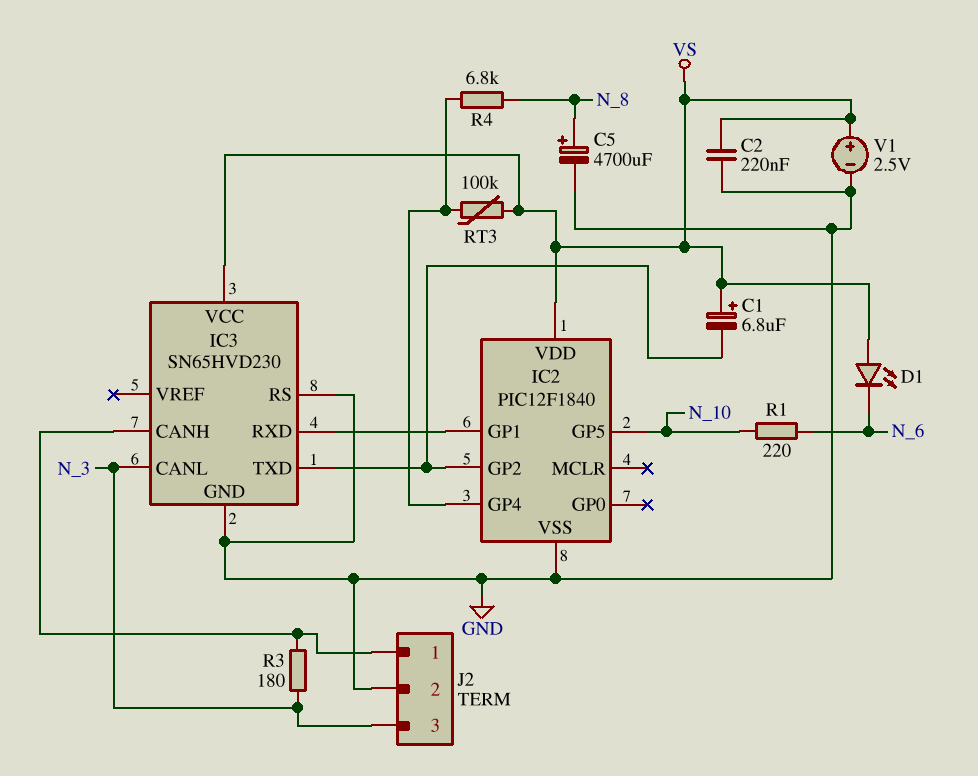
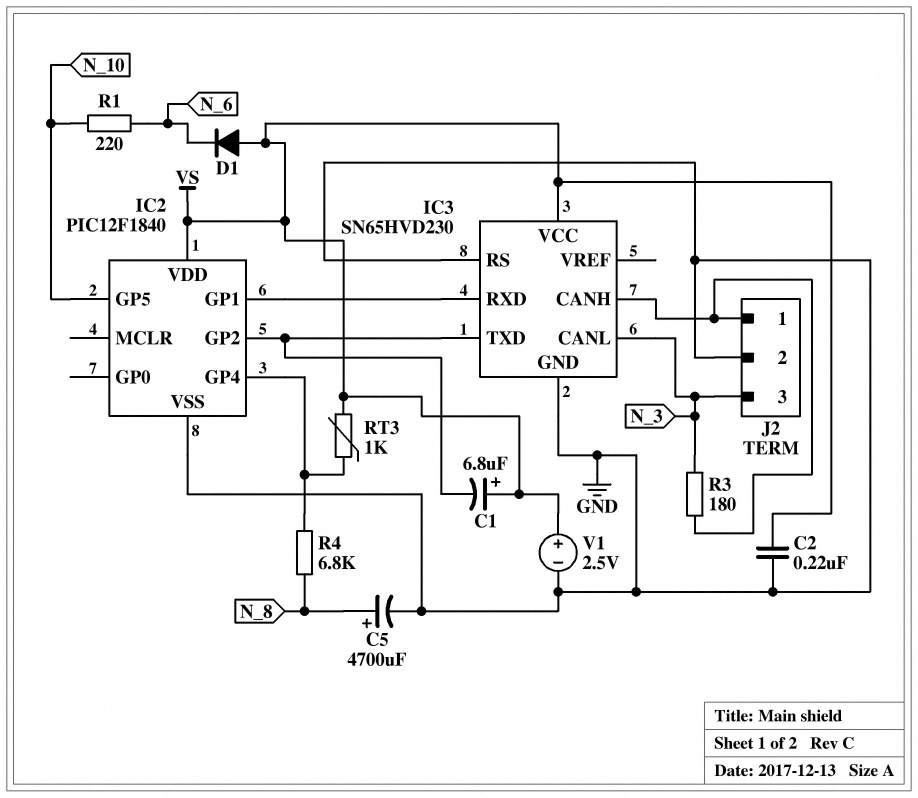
D1: LED (A VS, K N_6) -> diode (A VS, K N_6)
RT3: 100k (IC2/GP4, VS) -> 1k (IC2/GP4, VS)

